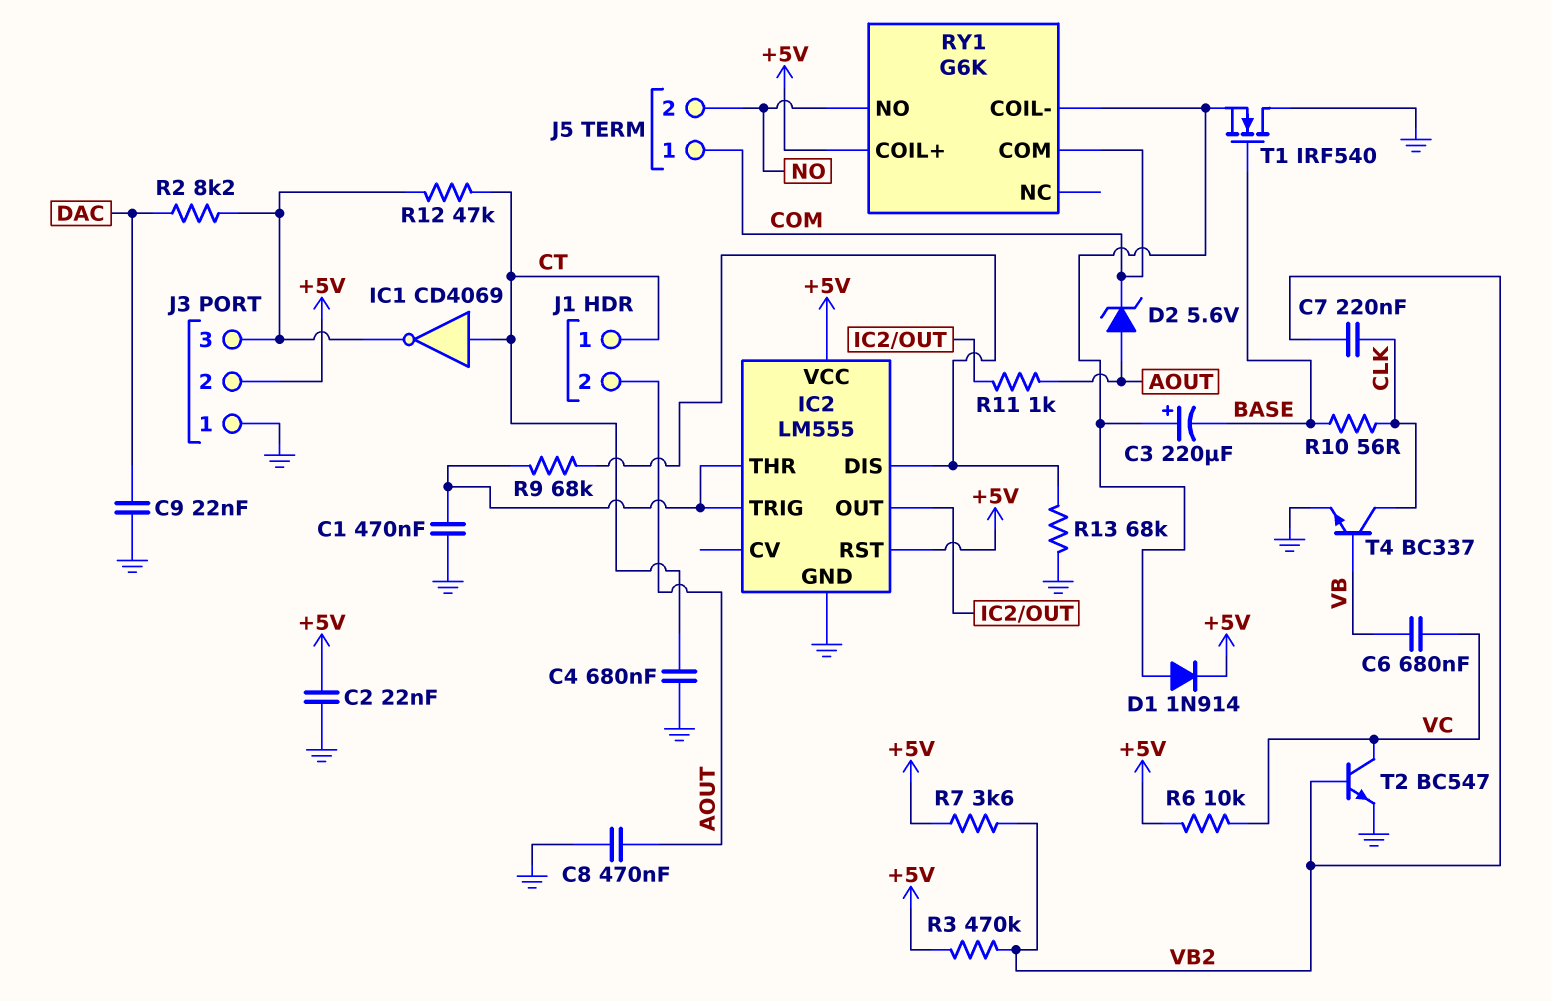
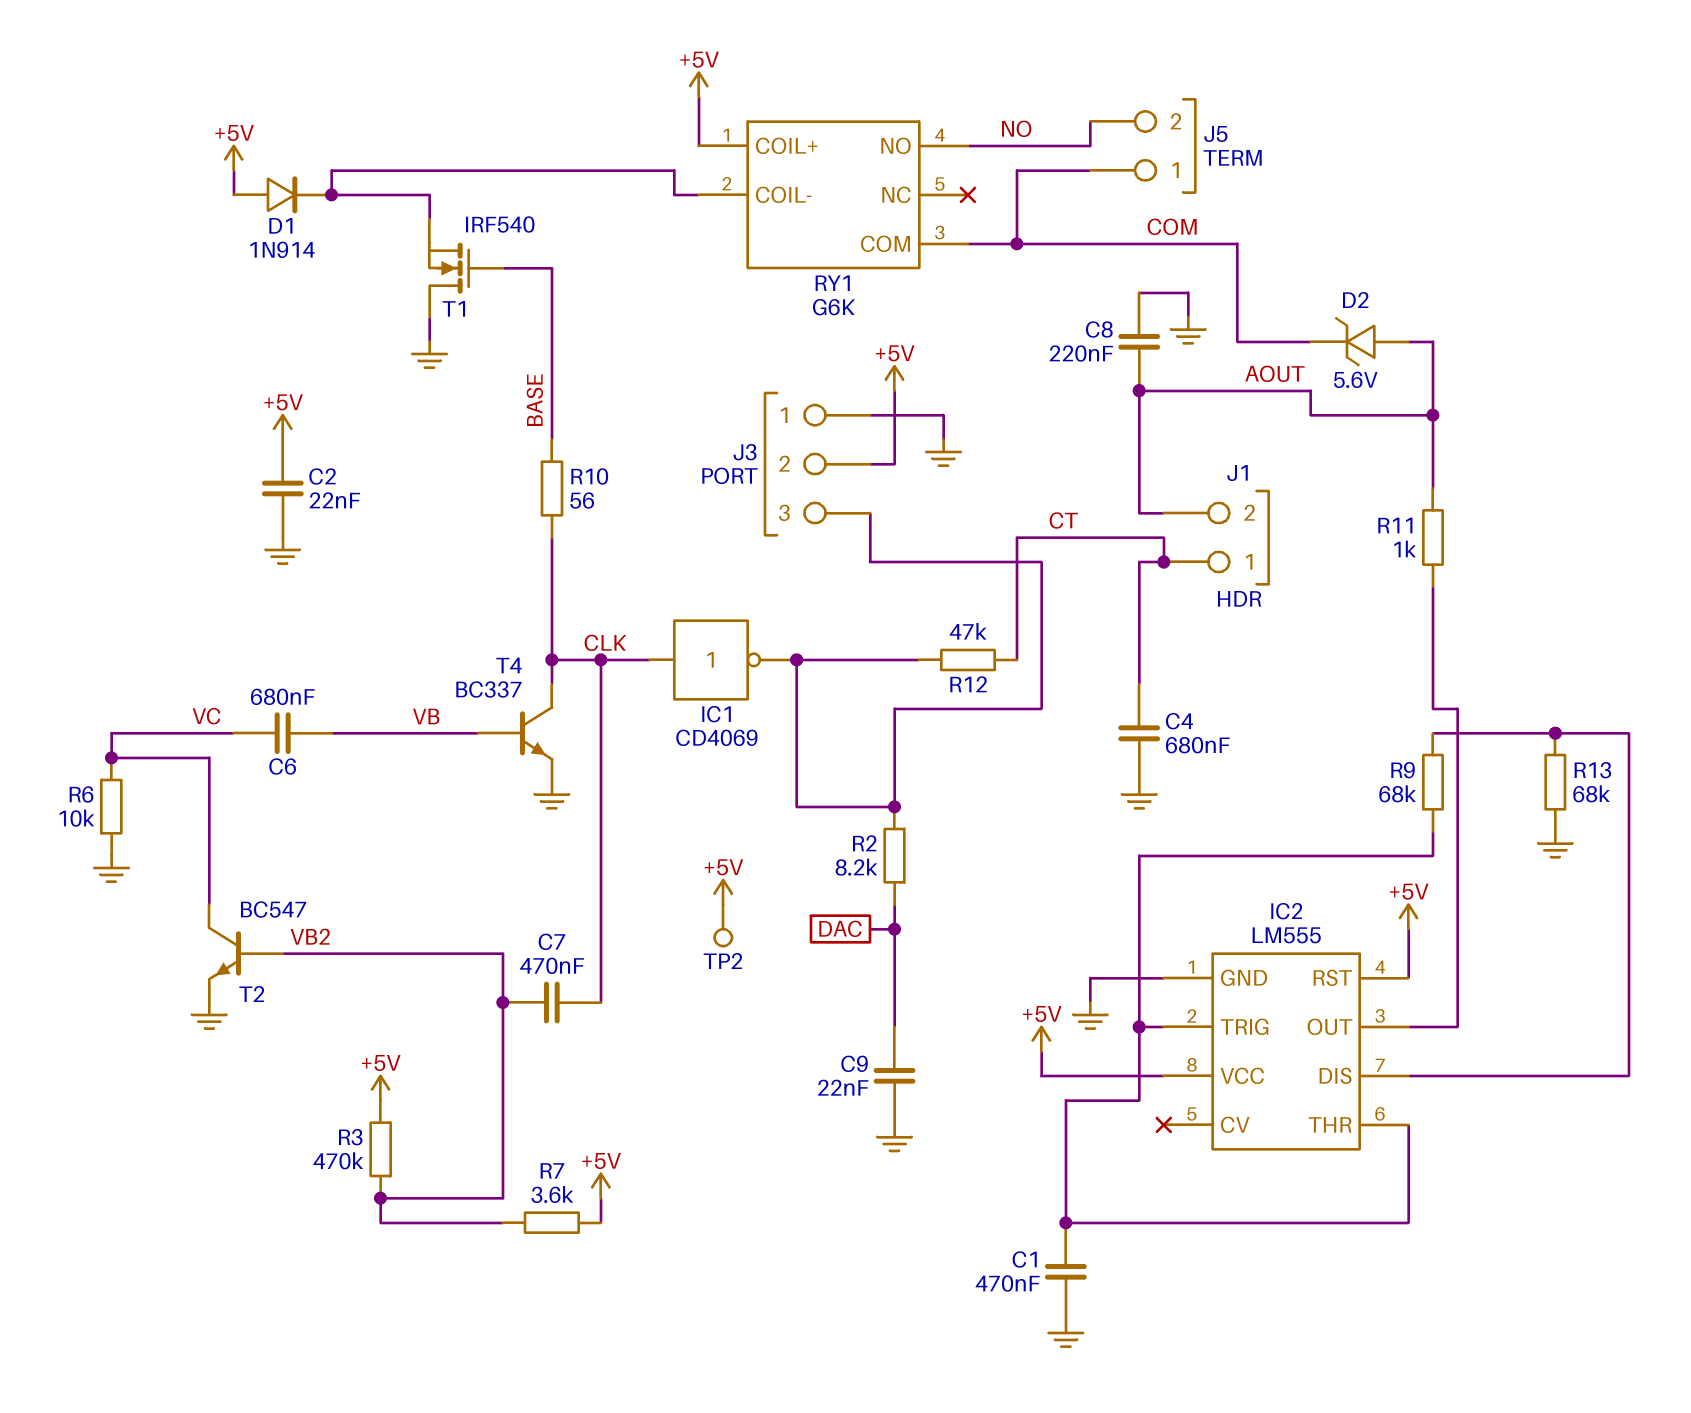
C3: 220uF (plus RY1/COIL-, minus BASE) -> none
C7: 220nF (CLK, VB2) -> 470nF (CLK, VB2)
C8: 470nF (AOUT, GND) -> 220nF (AOUT, GND)
D1: diode 1N914 (A RY1/COIL-, K +5V) -> diode 1N914 (A +5V, K RY1/COIL-)
IC1: NOT CD4069 (in CT, out J3/3) -> NOT CD4069 (in CLK, out J3/3)
R6: 10k (+5V, VC) -> 10k (GND, VC)
TP2: none -> test point (+5V)

